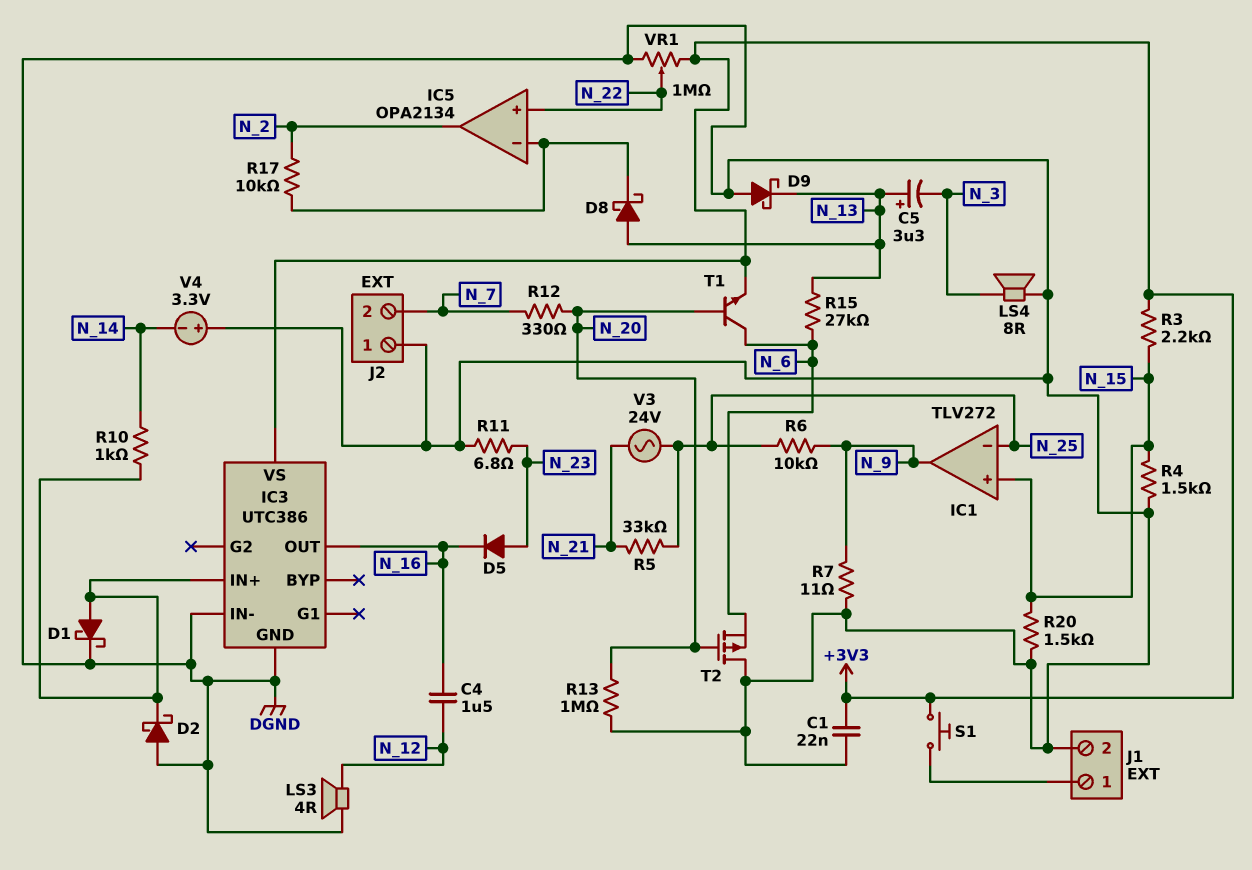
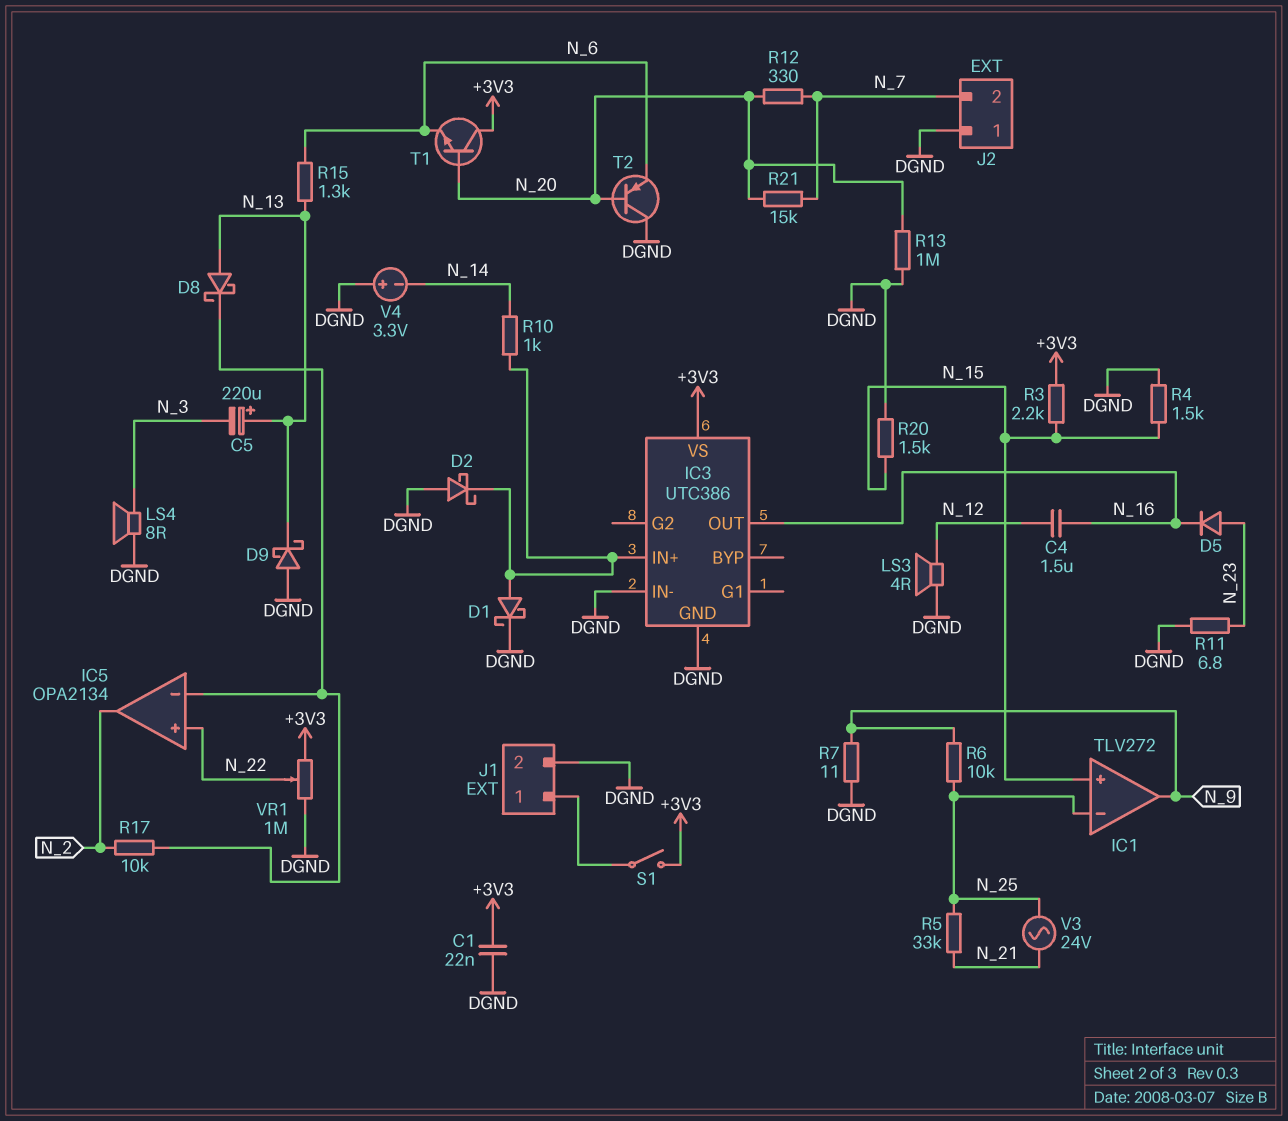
C5: 3.3uF (plus N_13, minus N_3) -> 220uF (plus N_13, minus N_3)
R15: 27k (N_6, N_13) -> 1.3k (N_6, N_13)
R21: none -> 15k (N_7, N_20)
S1: button (+3V3, J1/1) -> switch (+3V3, J1/1)
T1: NPN (B N_20, C N_6, E +3V3) -> NPN (B N_20, C +3V3, E N_6)
T2: PMOS (G N_20, D DGND, S N_6) -> PNP (B N_20, C DGND, E N_6)

